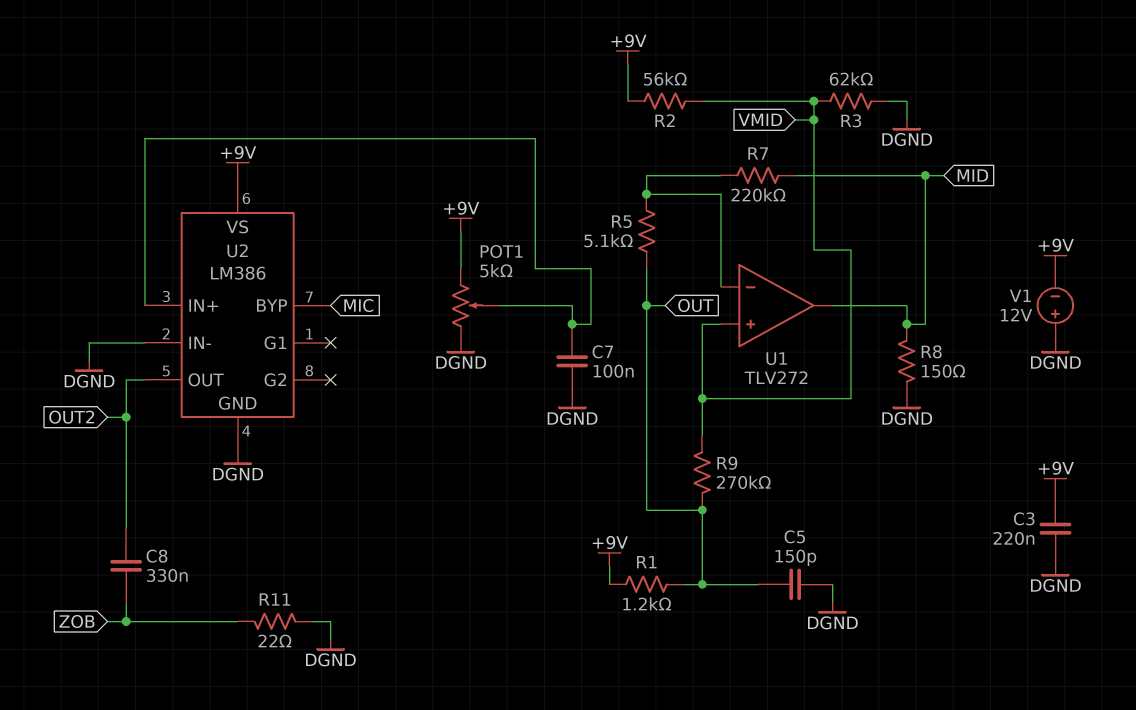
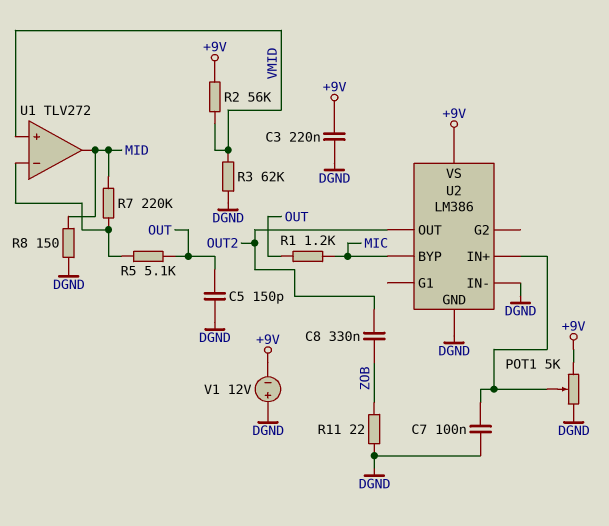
R1: 1.2k (+9V, OUT) -> 1.2k (MIC, OUT)
R9: 270k (OUT, VMID) -> none

